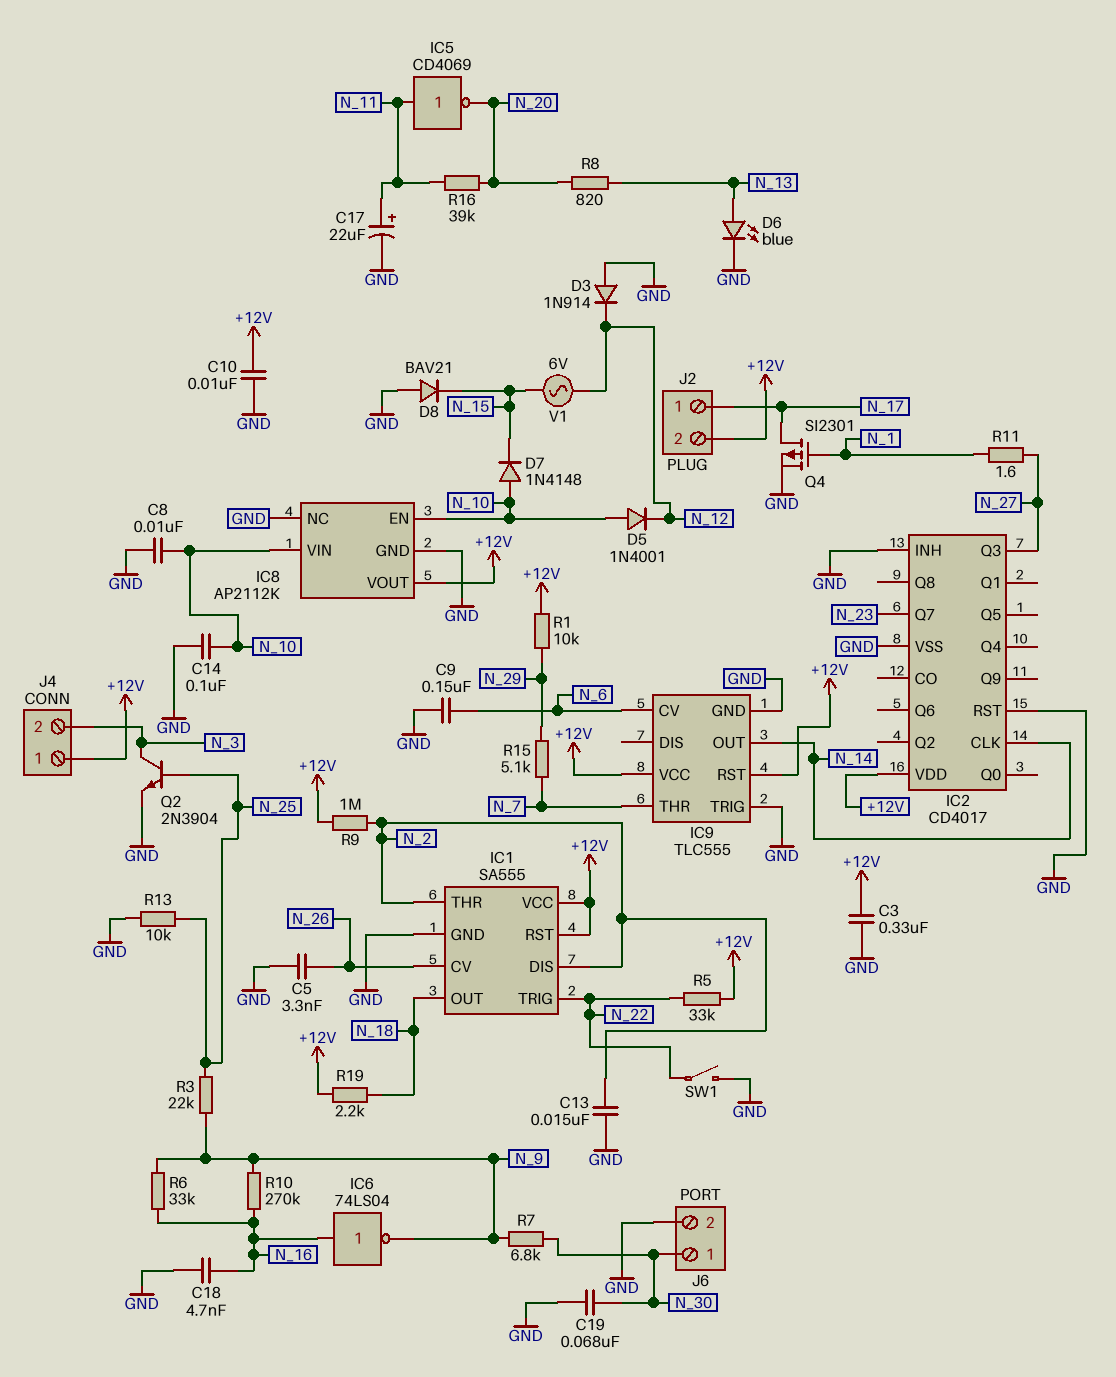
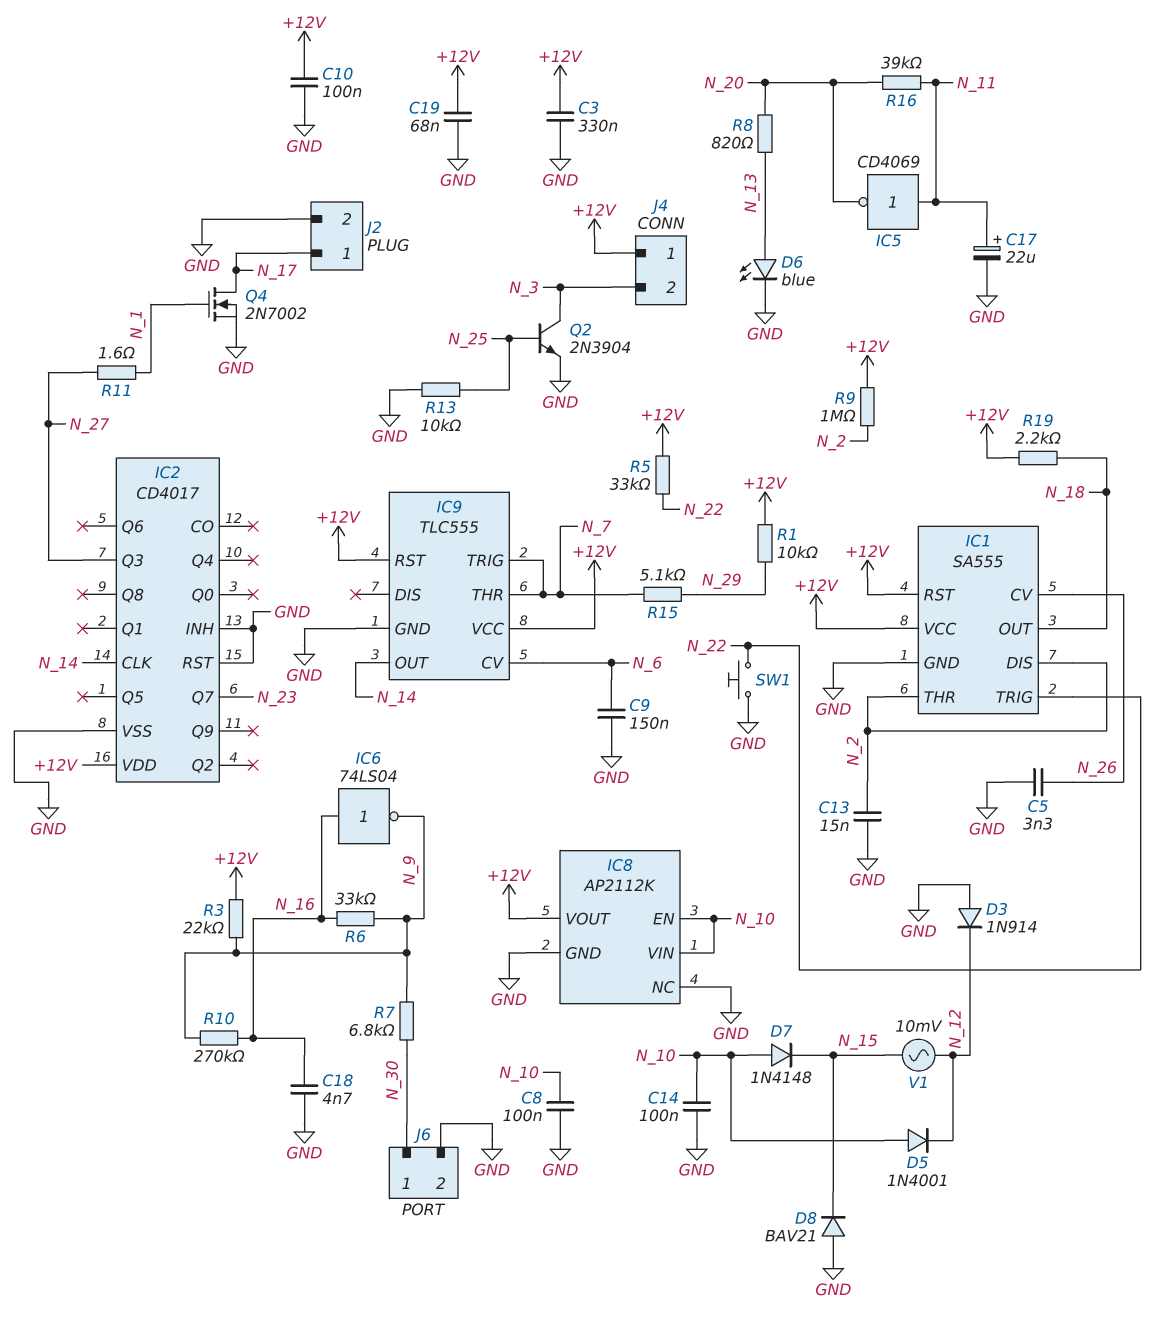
C8: 10nF (GND, N_10) -> 100nF (GND, N_10)
C10: 10nF (+12V, GND) -> 100nF (+12V, GND)
C19: 68nF (GND, N_30) -> 68nF (+12V, GND)
IC9 pin TRIG: GND -> N_7
J2 pin 2: +12V -> GND
Q4: PMOS SI2301 (G N_1, D N_17, S GND) -> NMOS 2N7002 (G N_1, D N_17, S GND)
R3: 22k (N_9, N_25) -> 22k (+12V, N_9)
SW1: switch (GND, N_22) -> button (GND, N_22)
V1: AC 6V (N_12, N_15) -> AC 10mV (N_12, N_15)

